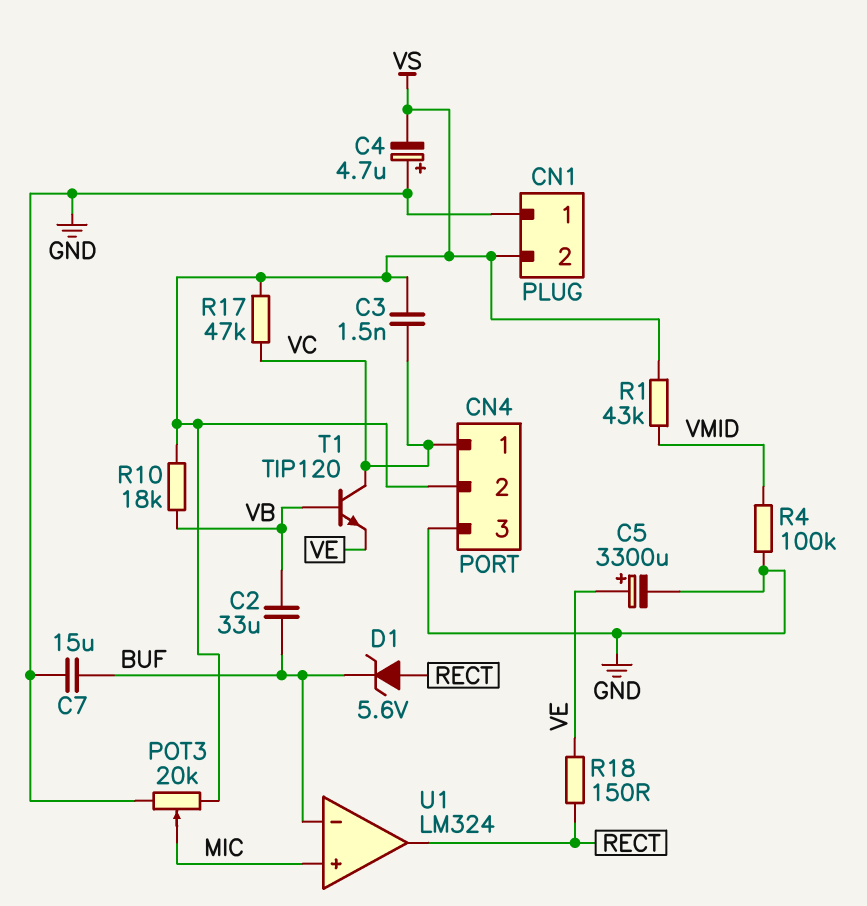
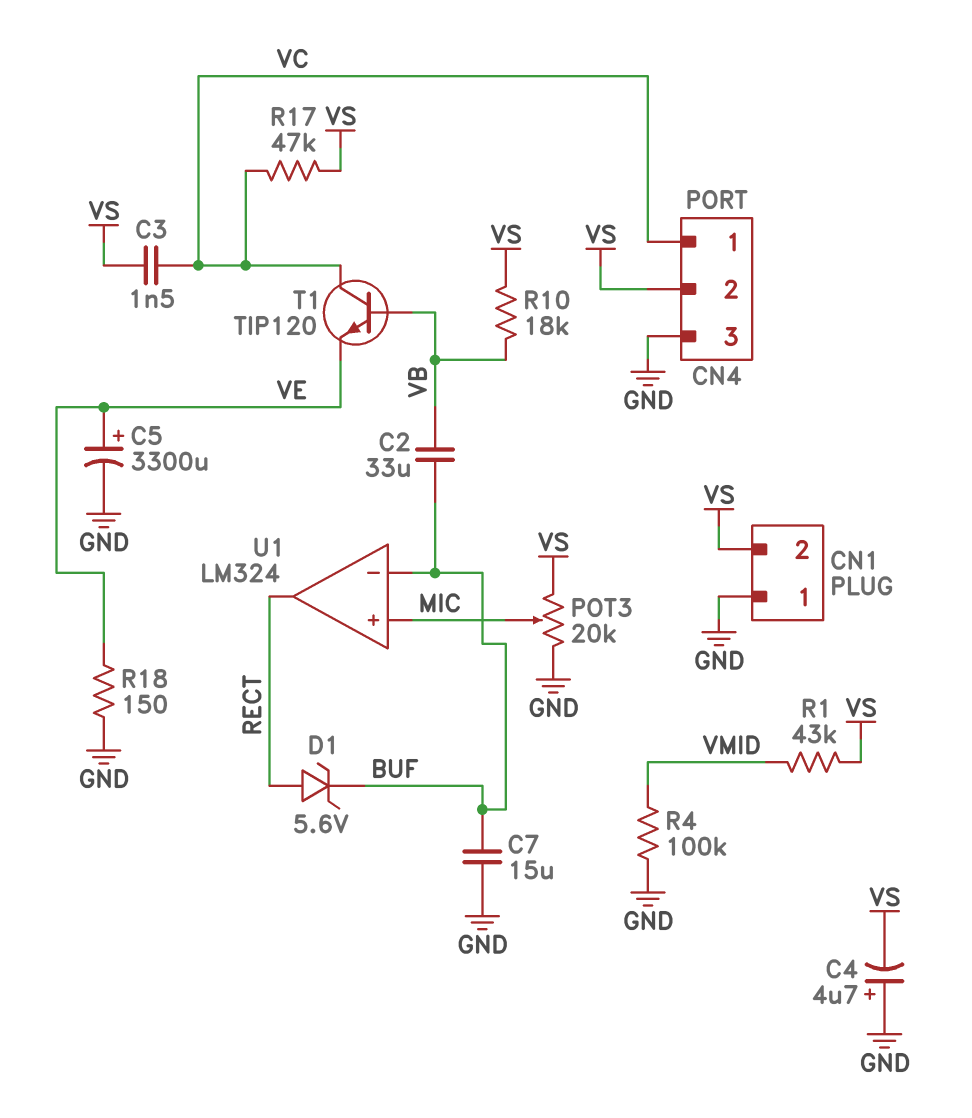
R18: 150 (RECT, VE) -> 150 (GND, VE)

